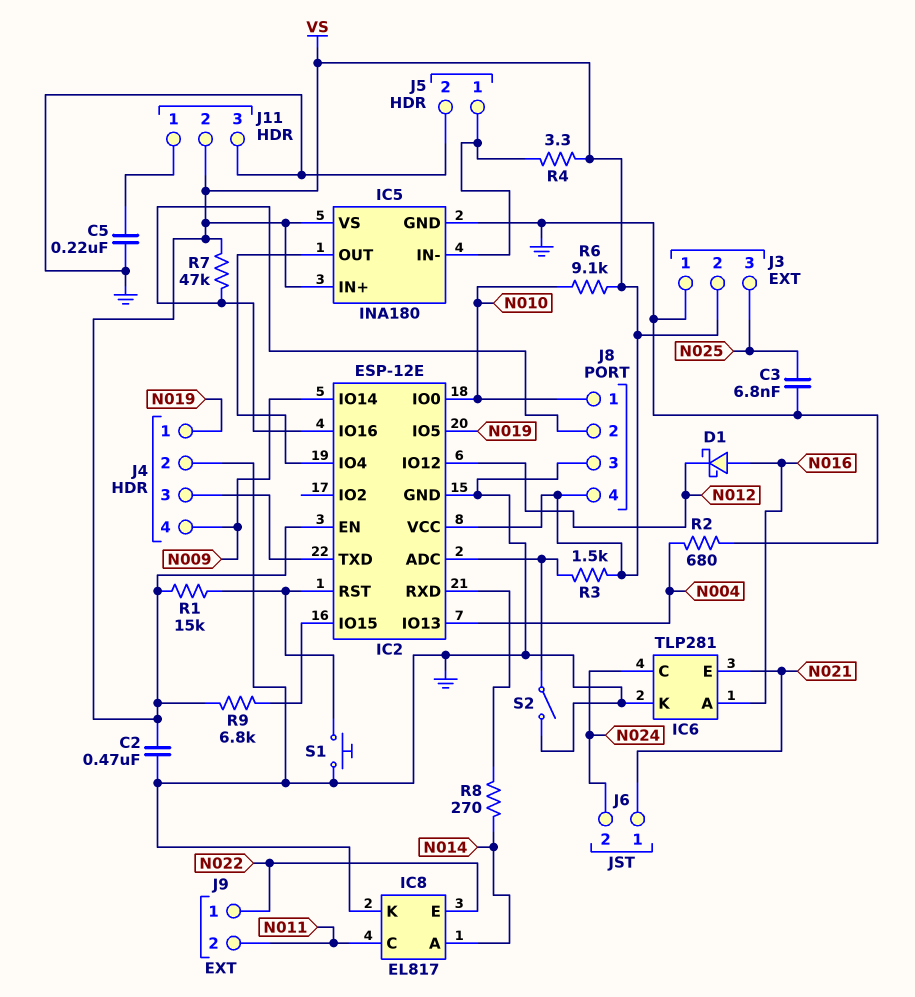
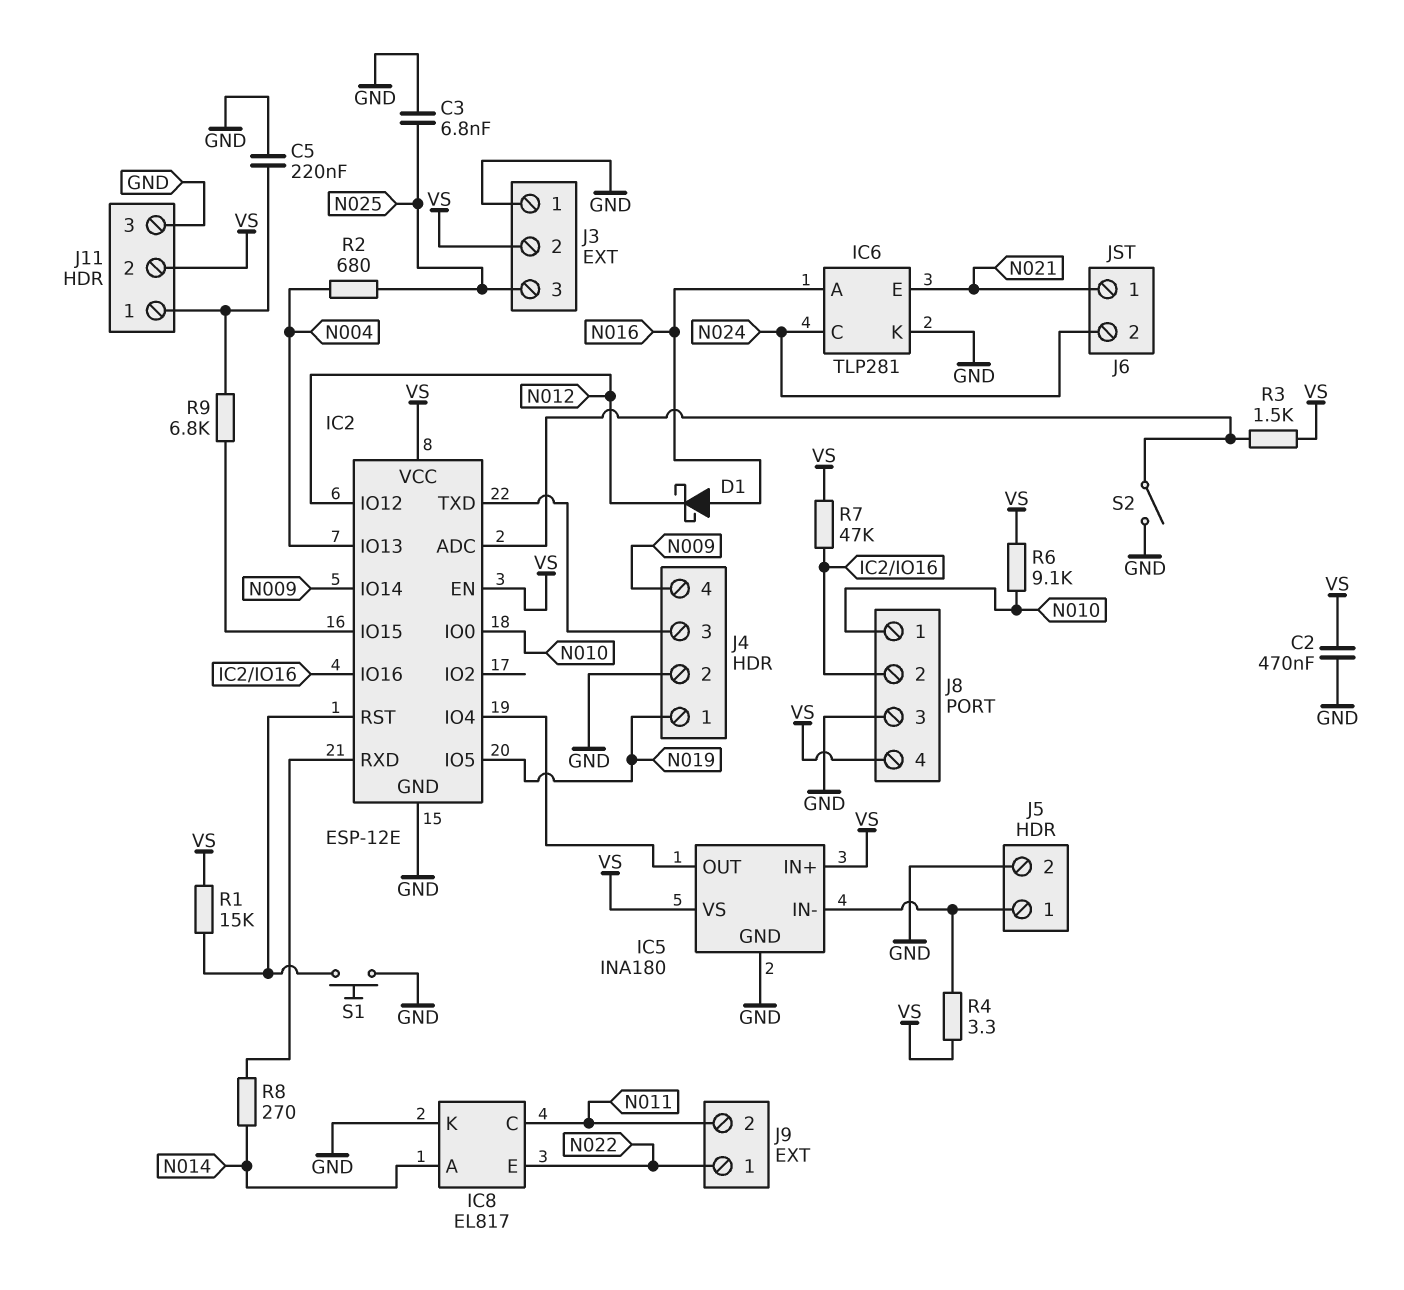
R2: 680 (GND, N004) -> 680 (N004, N025)
R9: 6.8k (IC2/IO15, VS) -> 6.8k (IC2/IO15, J11/1)

